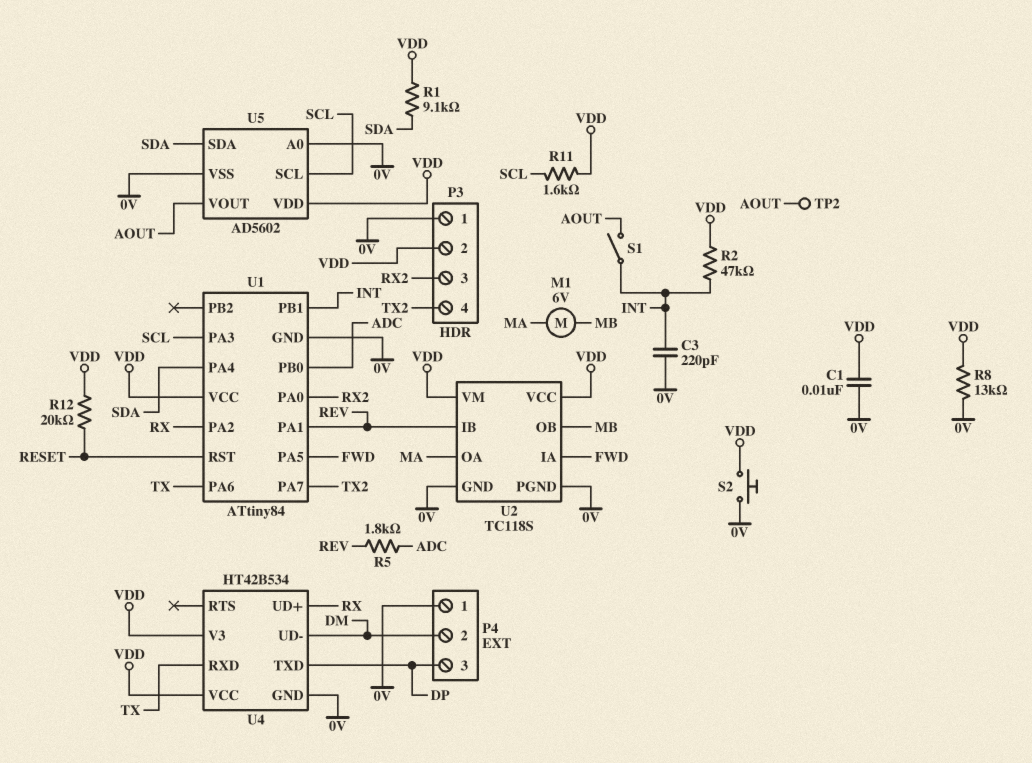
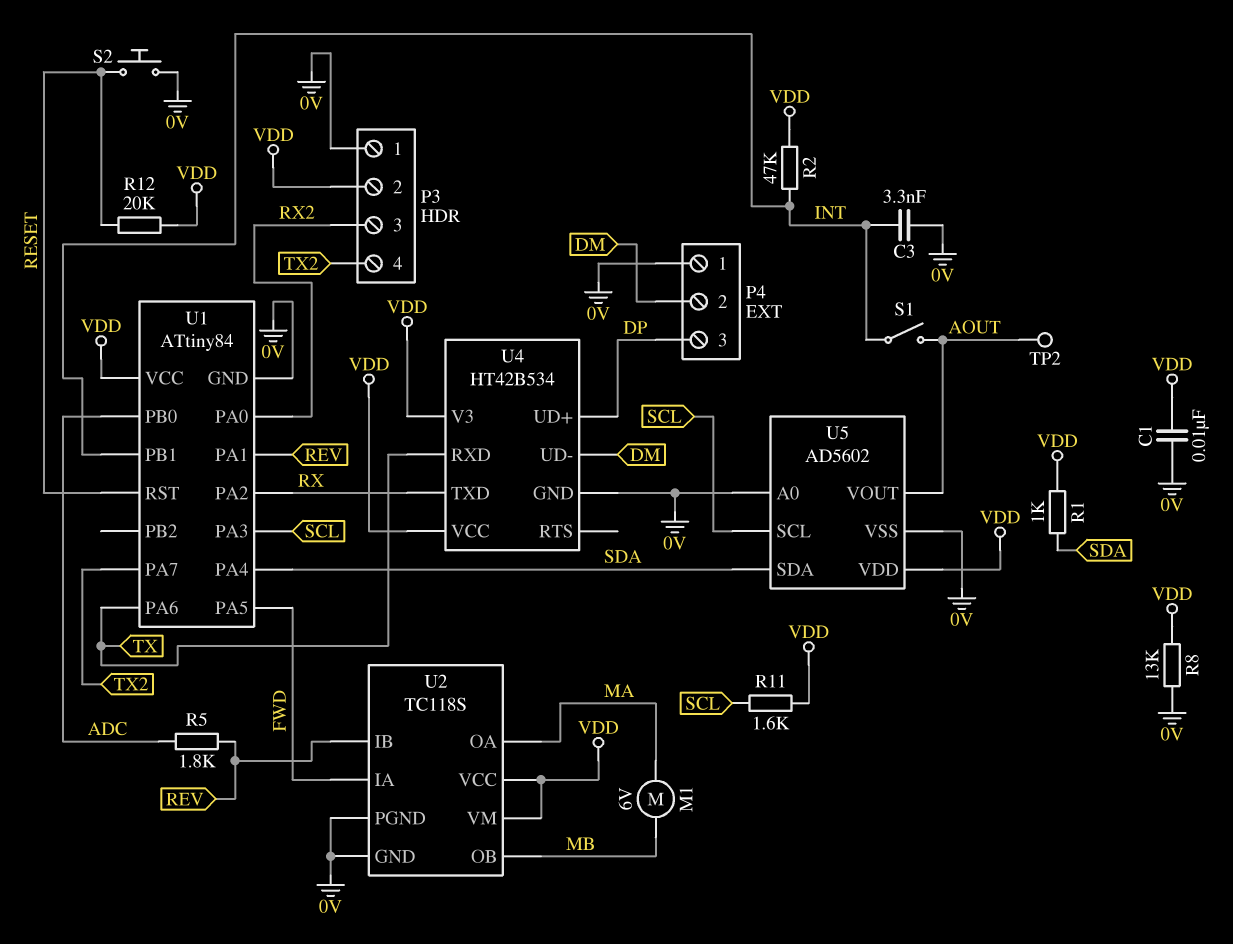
C3: 220pF (0V, INT) -> 3.3nF (0V, INT)
R1: 9.1k (SDA, VDD) -> 1k (SDA, VDD)
S2: button (0V, VDD) -> button (0V, RESET)
U4 pin TXD: DP -> RX
U4 pin UD+: RX -> DP

